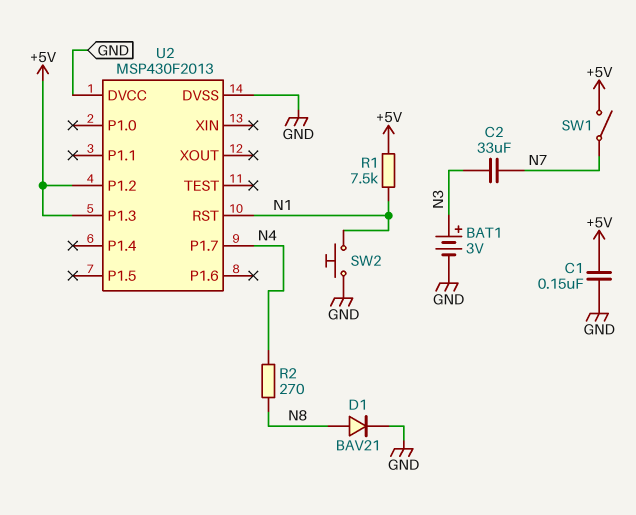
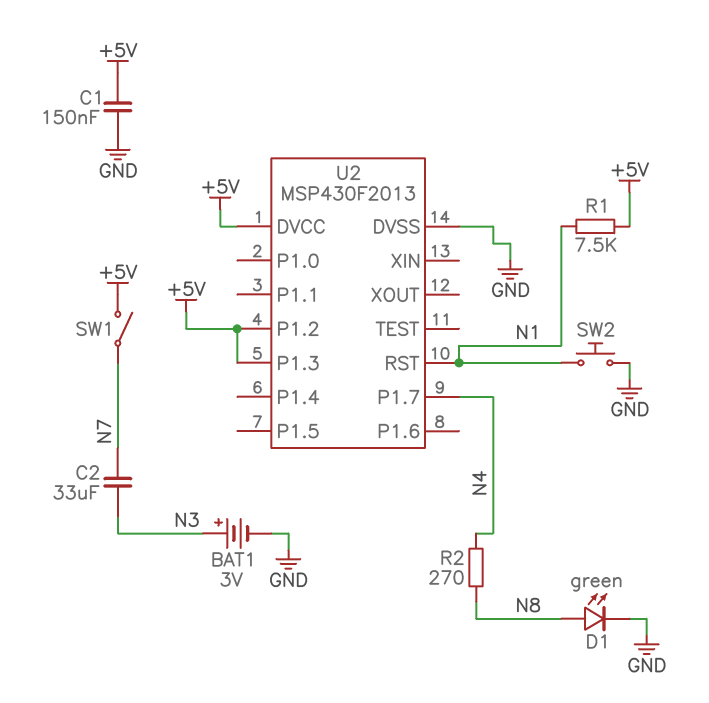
D1: diode BAV21 (A N8, K GND) -> LED green (A N8, K GND)
U2 pin DVCC: GND -> +5V

